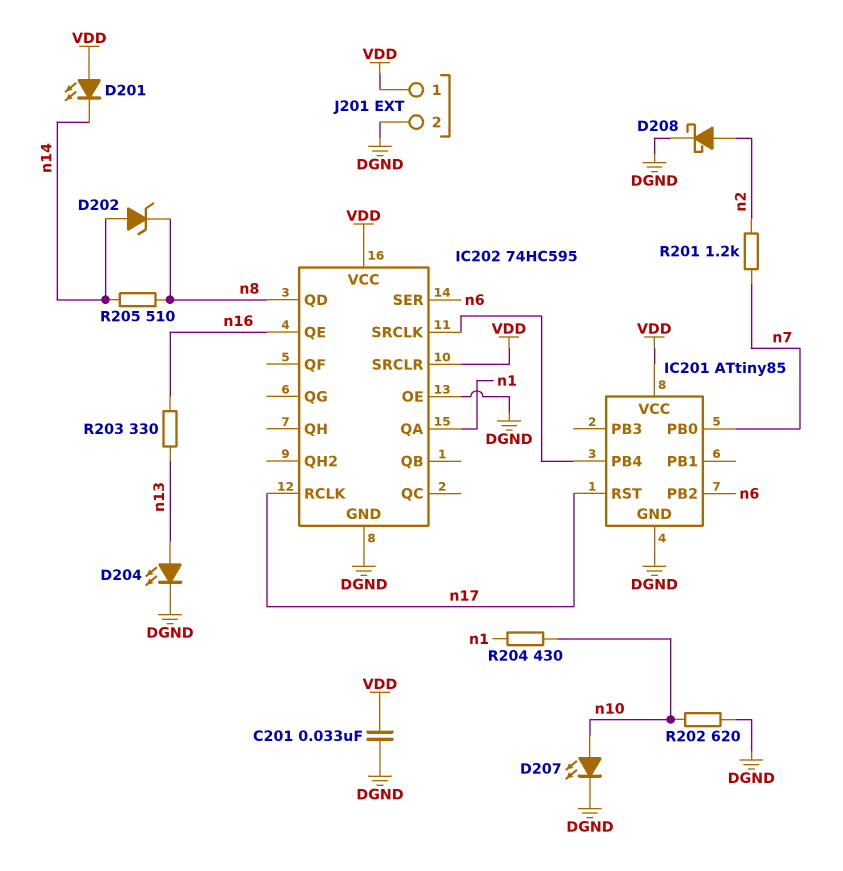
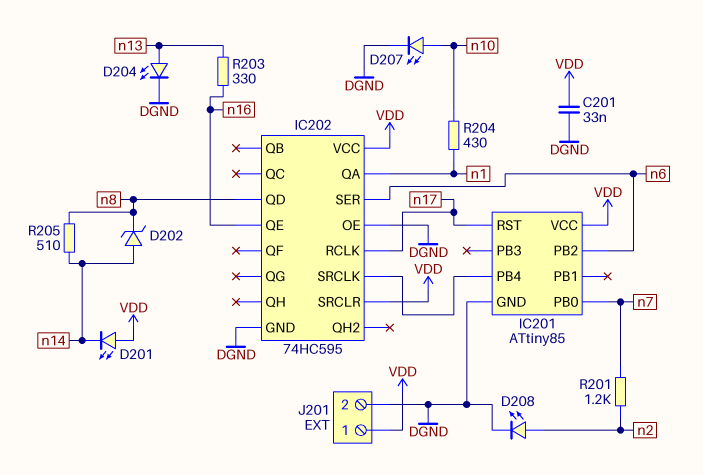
D208: schottky (A n2, K DGND) -> LED (A n2, K DGND)
R202: 620 (DGND, n10) -> none

